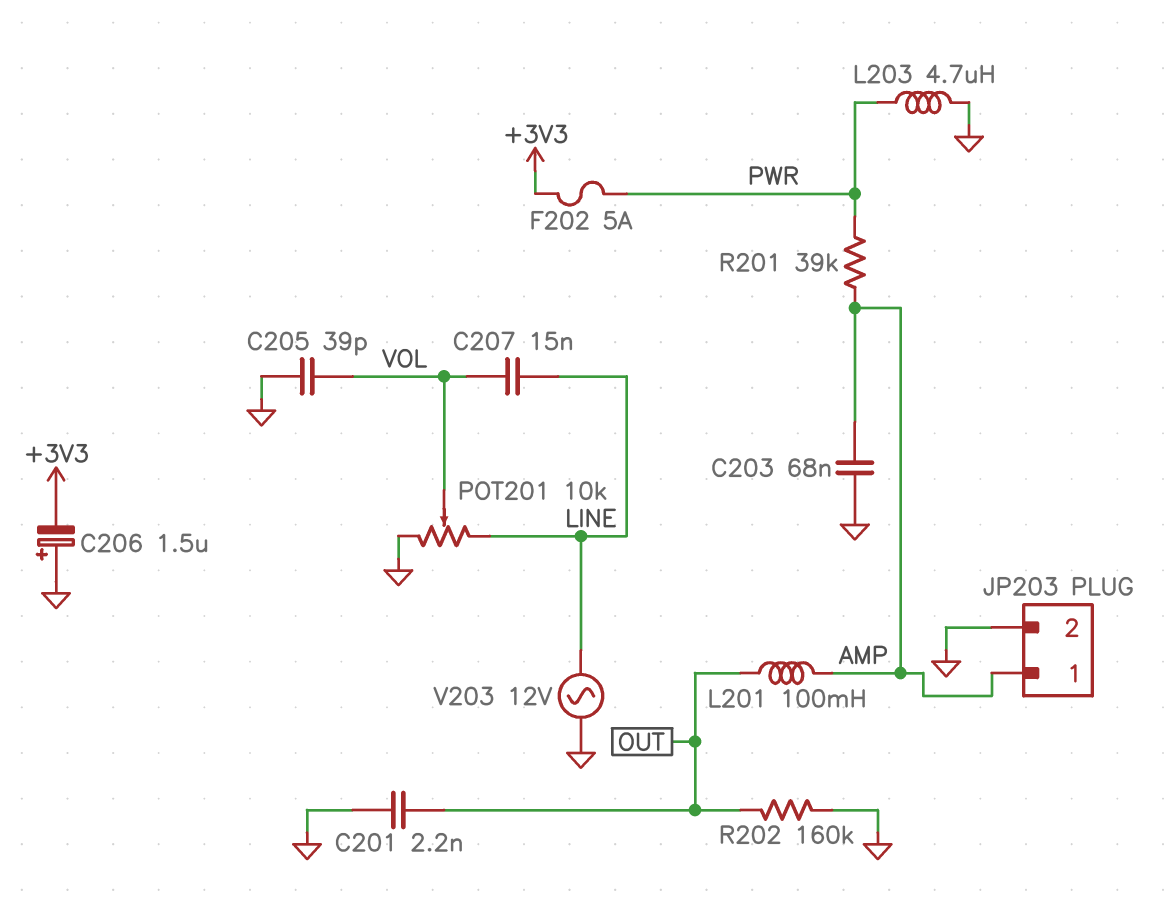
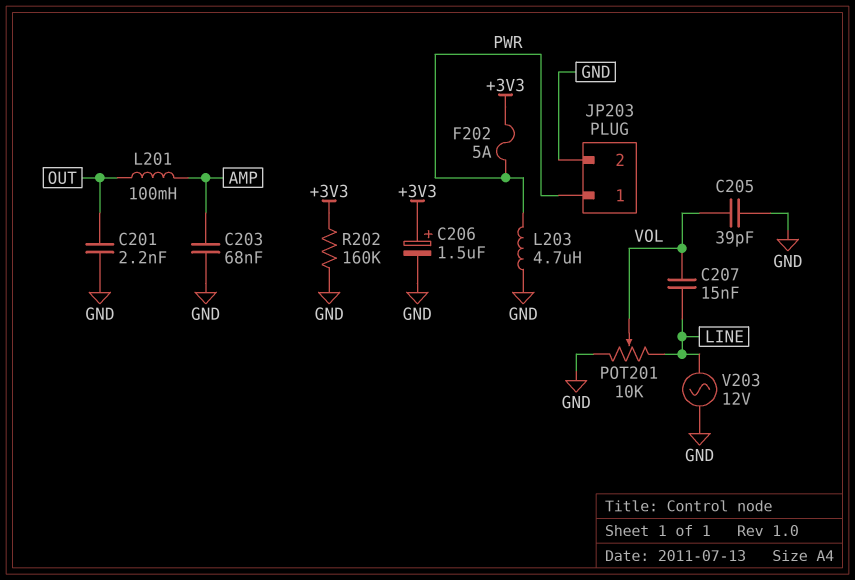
C206: 1.5uF (plus GND, minus +3V3) -> 1.5uF (plus +3V3, minus GND)
JP203 pin 1: AMP -> PWR
R201: 39k (AMP, PWR) -> none
R202: 160k (GND, OUT) -> 160k (+3V3, GND)

